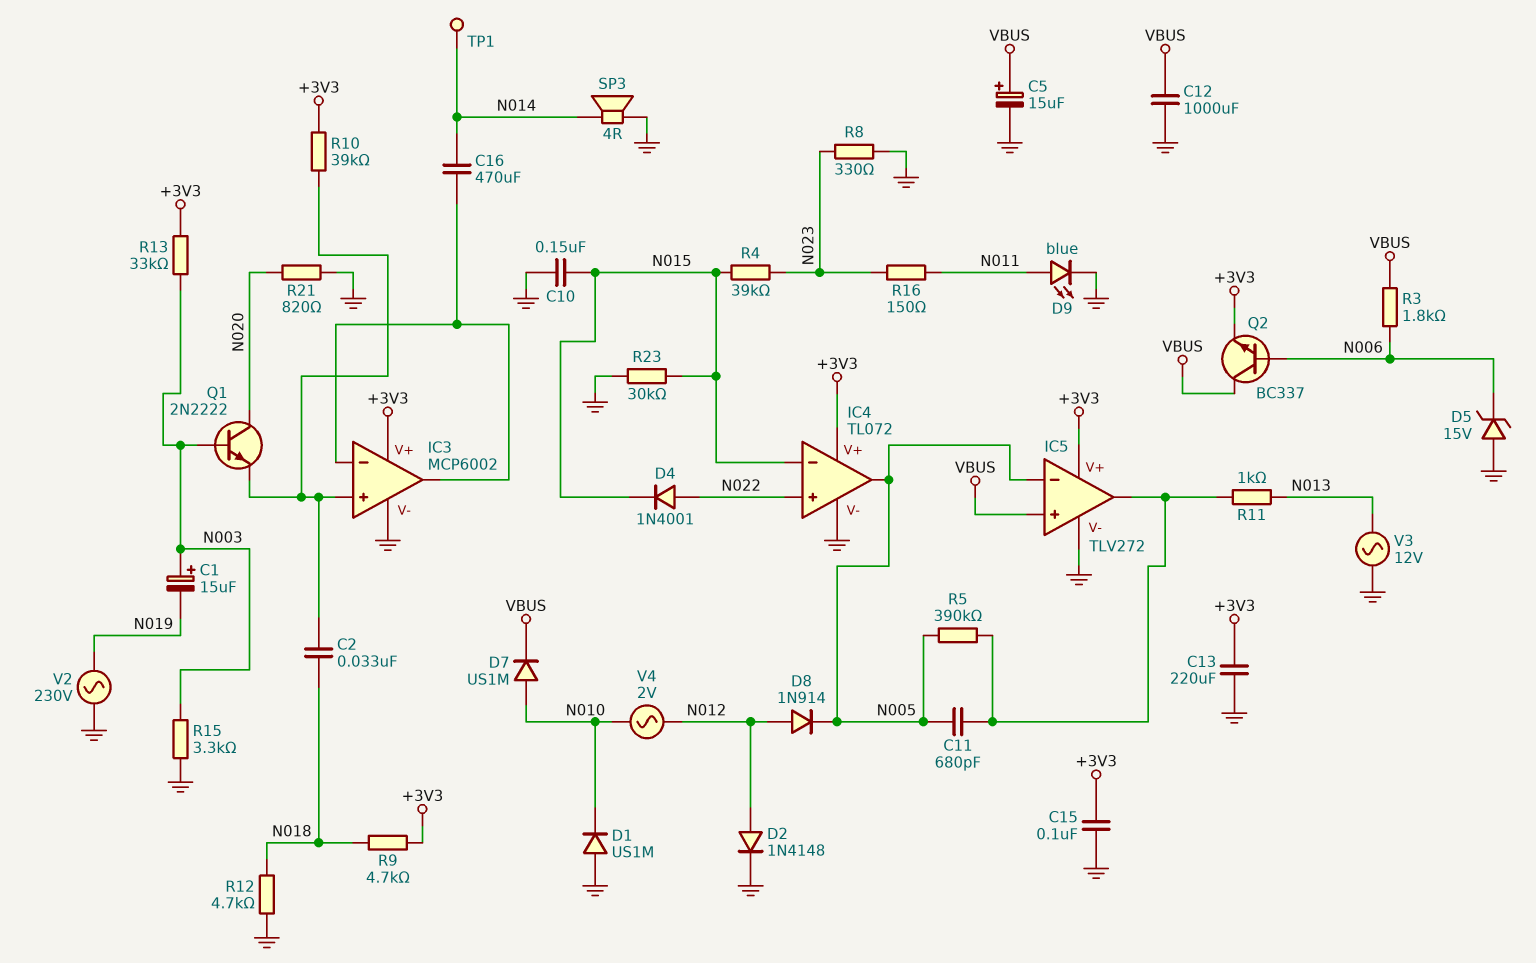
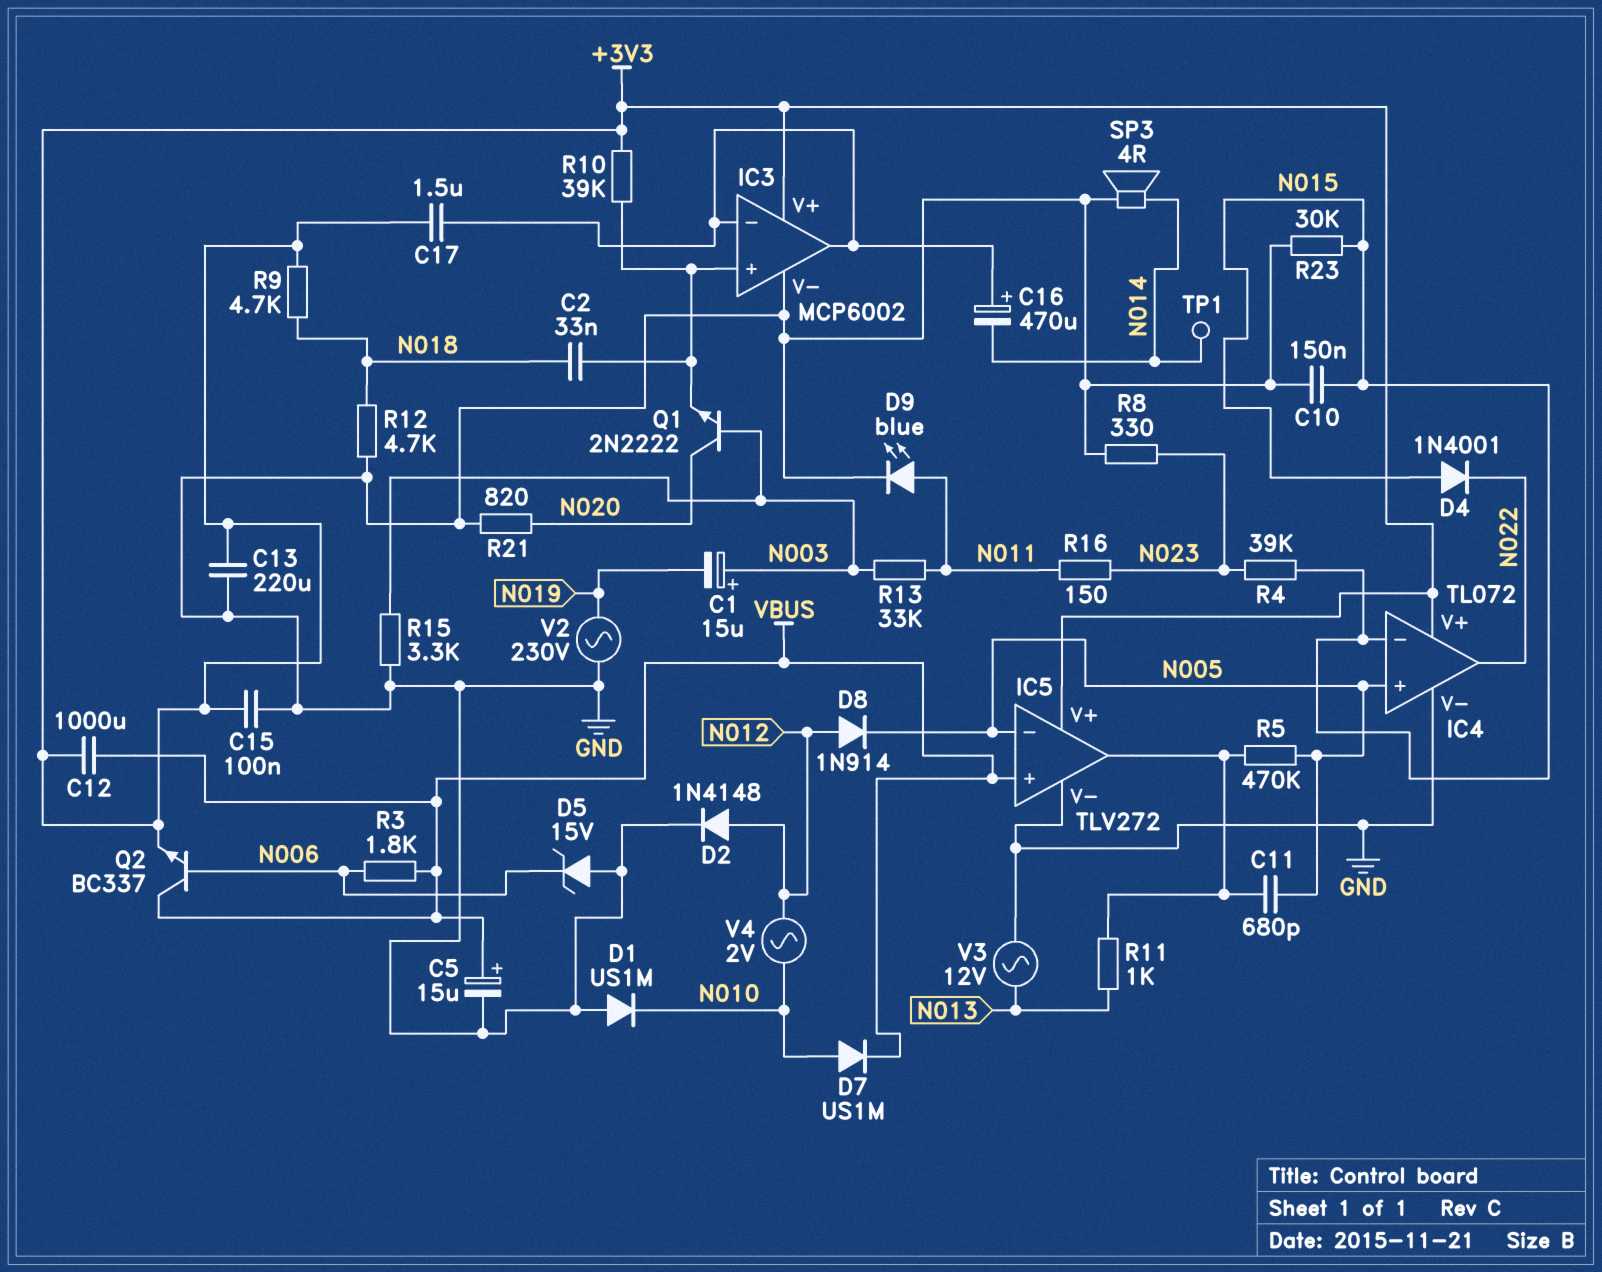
C12: 1000uF (GND, VBUS) -> 1000uF (+3V3, VBUS)
C16: 470uF (IC3/in-, N014) -> 470uF (plus IC3/in-, minus N014)
C17: none -> 1.5uF (+3V3, IC3/in-)
D4: diode 1N4001 (A N022, K N015) -> diode 1N4001 (A N015, K N022)
IC4 pin in+: N022 -> N005
IC4 pin out: N005 -> N022
R5: 390k (IC5/out, N005) -> 470k (IC5/out, N005)
R13: 33k (+3V3, N003) -> 33k (N003, N011)

